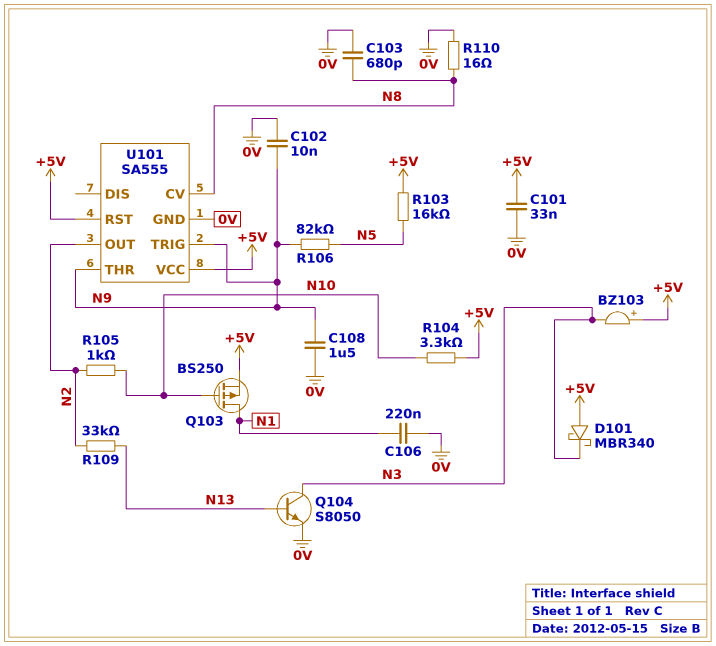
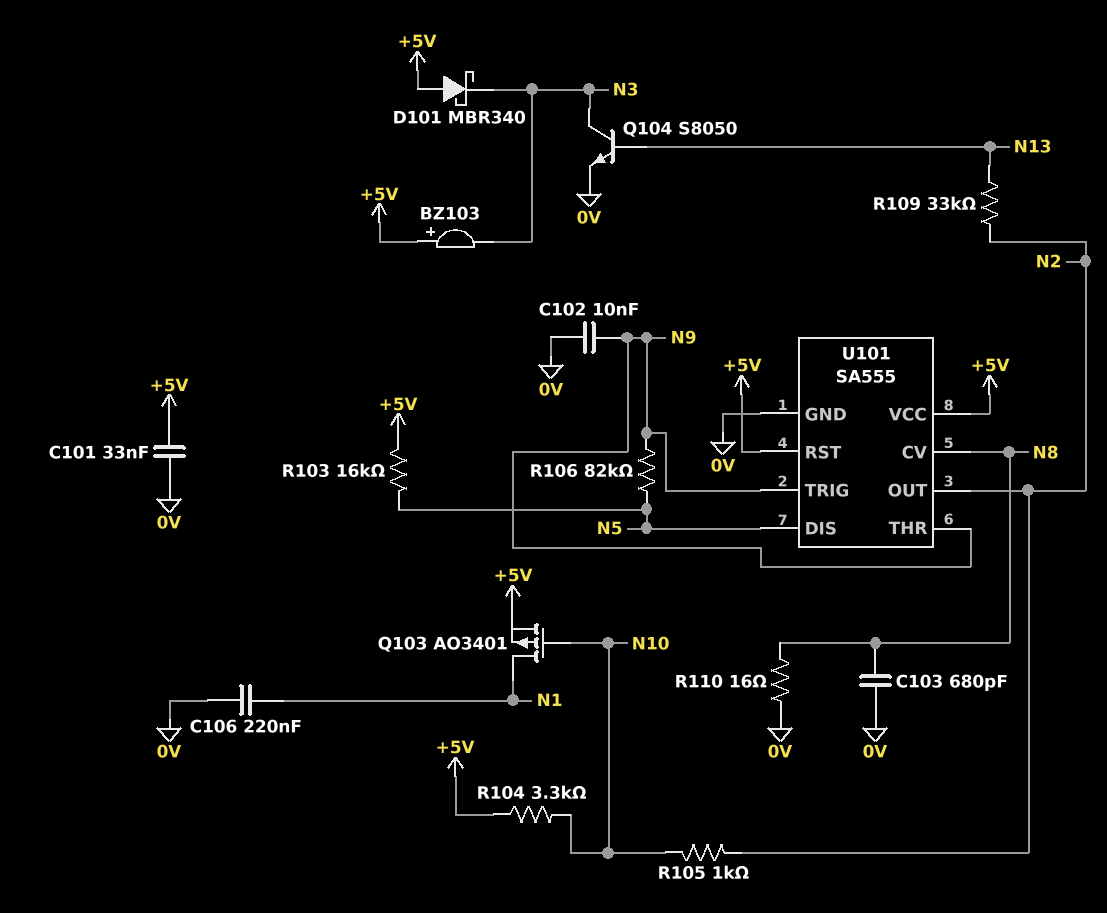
C108: 1.5uF (0V, N9) -> none
Q103: PMOS BS250 (G N10, D N1, S +5V) -> PMOS AO3401 (G N10, D N1, S +5V)
U101 pin DIS: none -> N5

